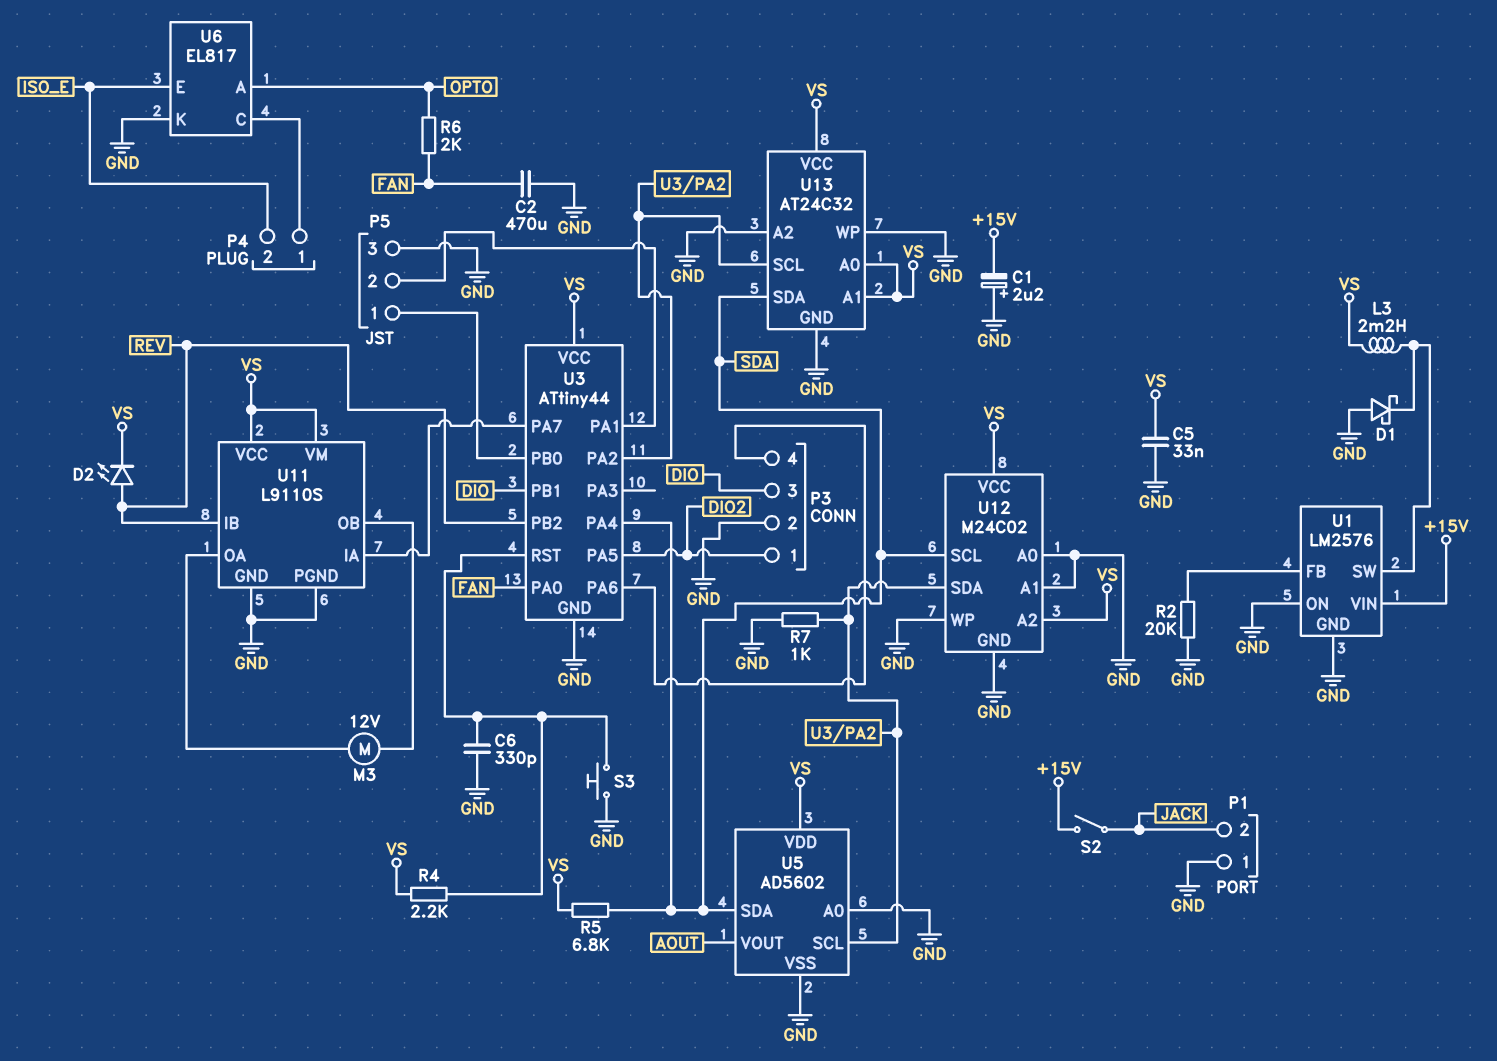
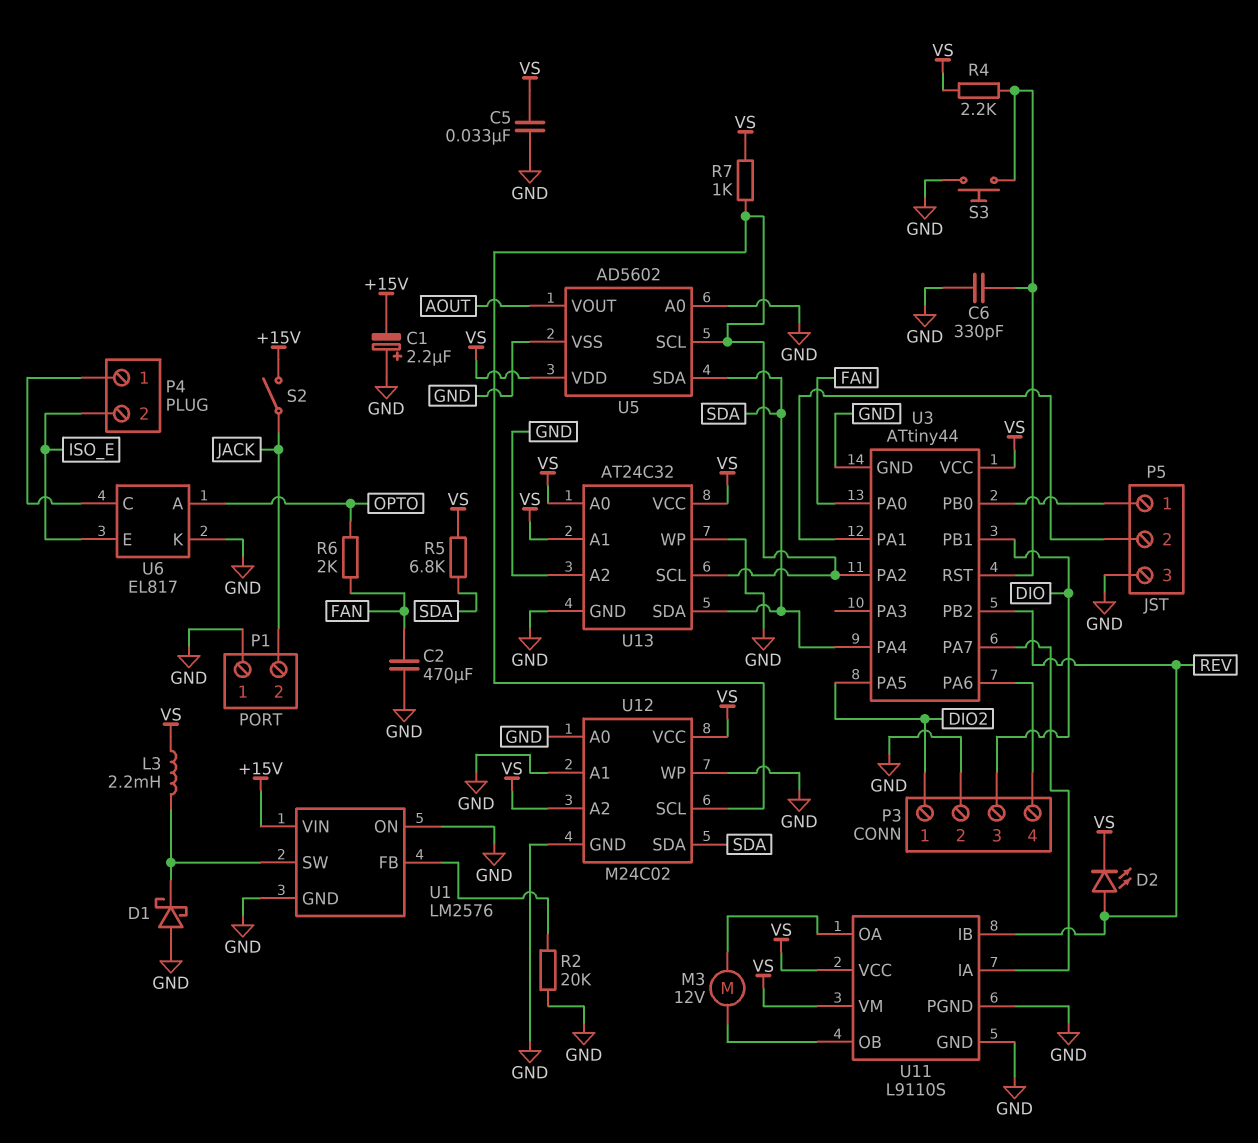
R7: 1k (GND, U3/PA2) -> 1k (U3/PA2, VS)
U12 pin SCL: SDA -> U3/PA2
U12 pin SDA: U3/PA2 -> SDA

